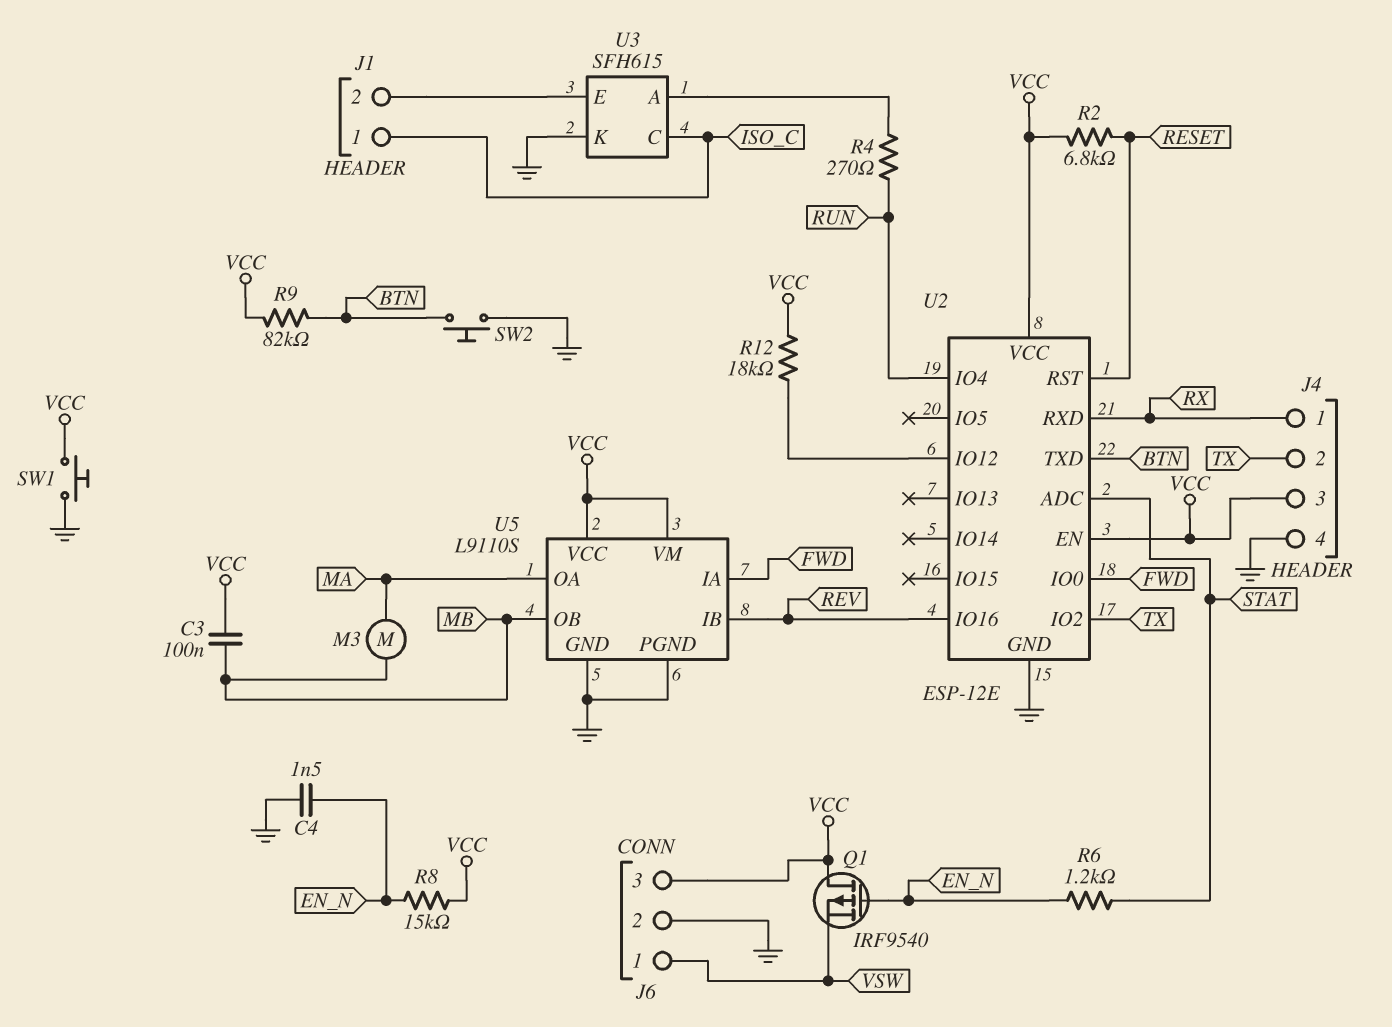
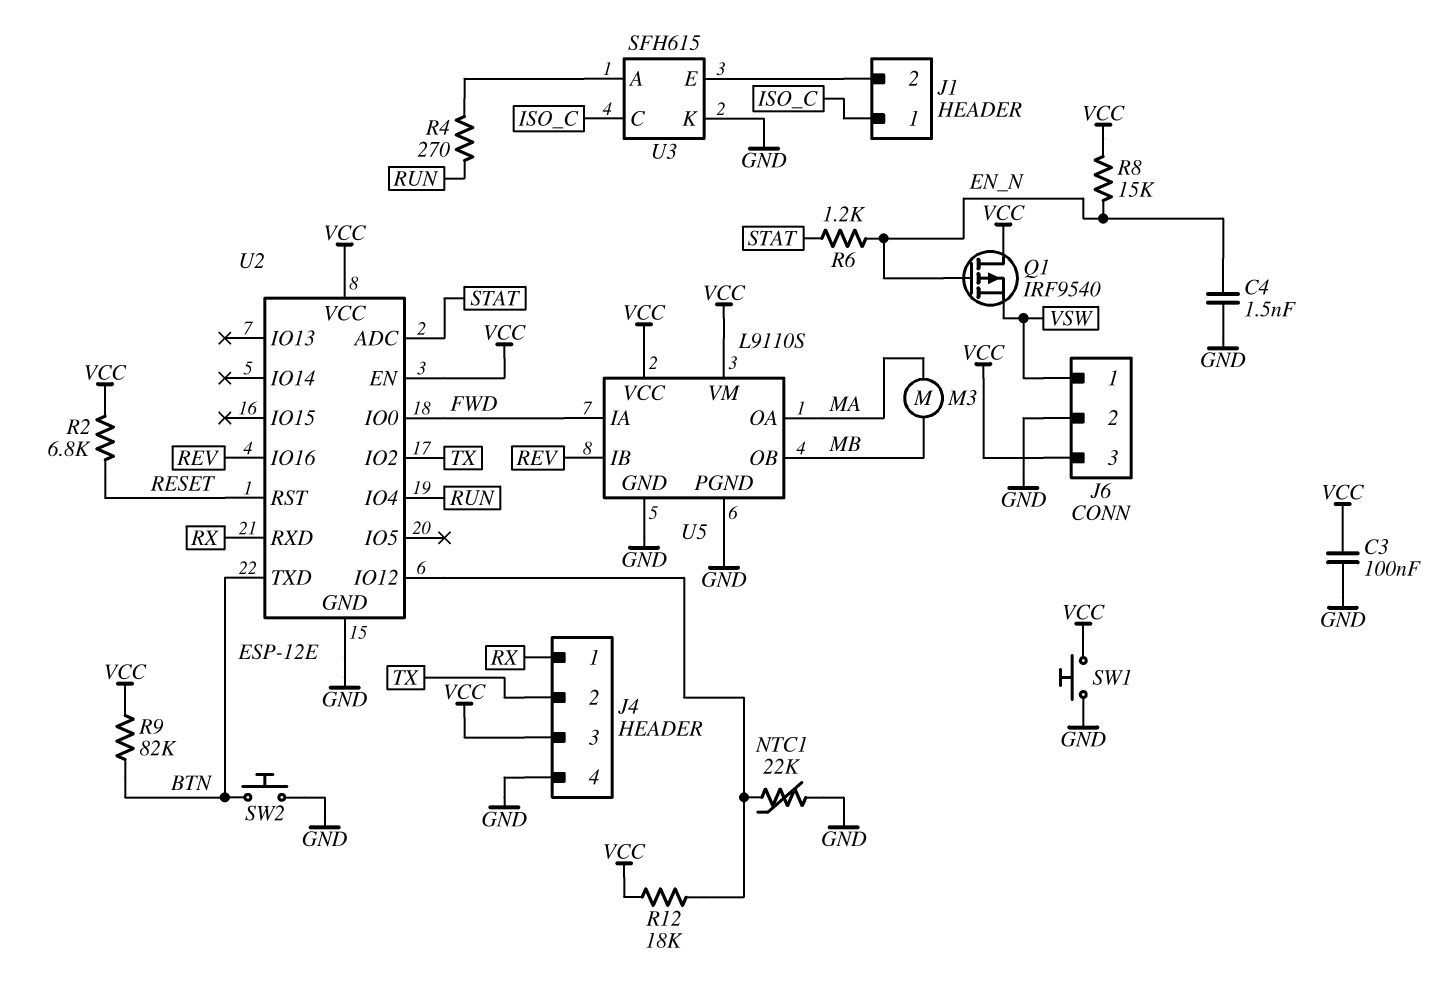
C3: 100nF (MB, VCC) -> 100nF (GND, VCC)
NTC1: none -> 22k (GND, U2/IO12)

